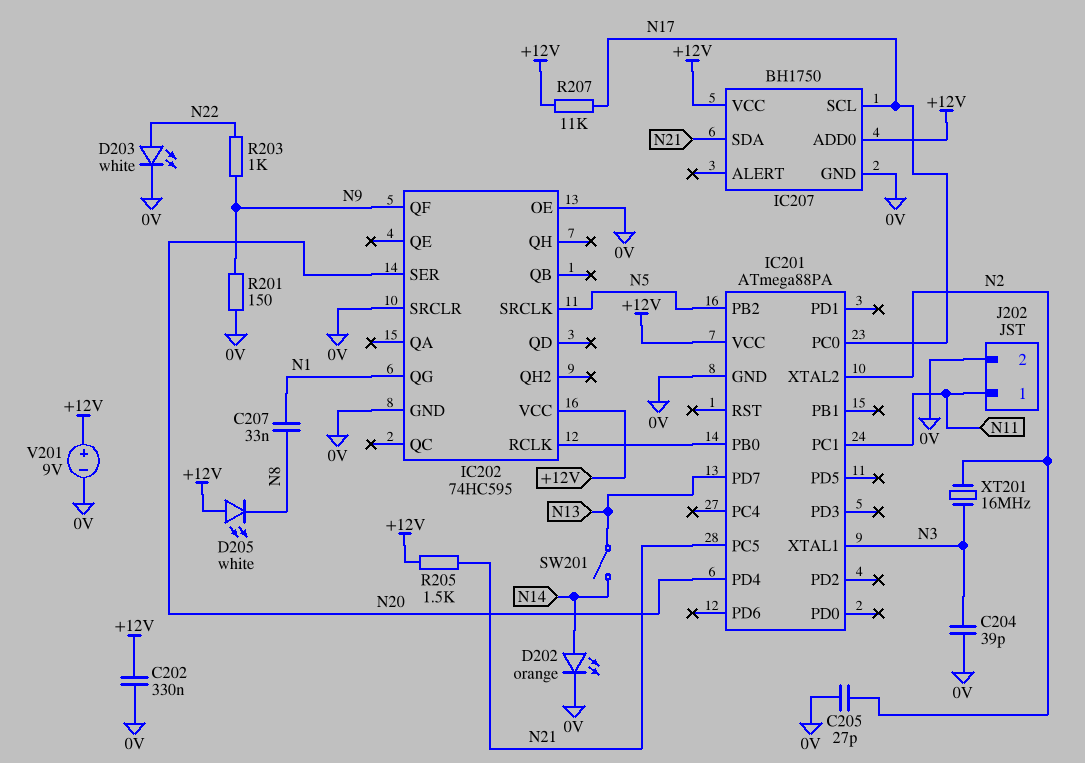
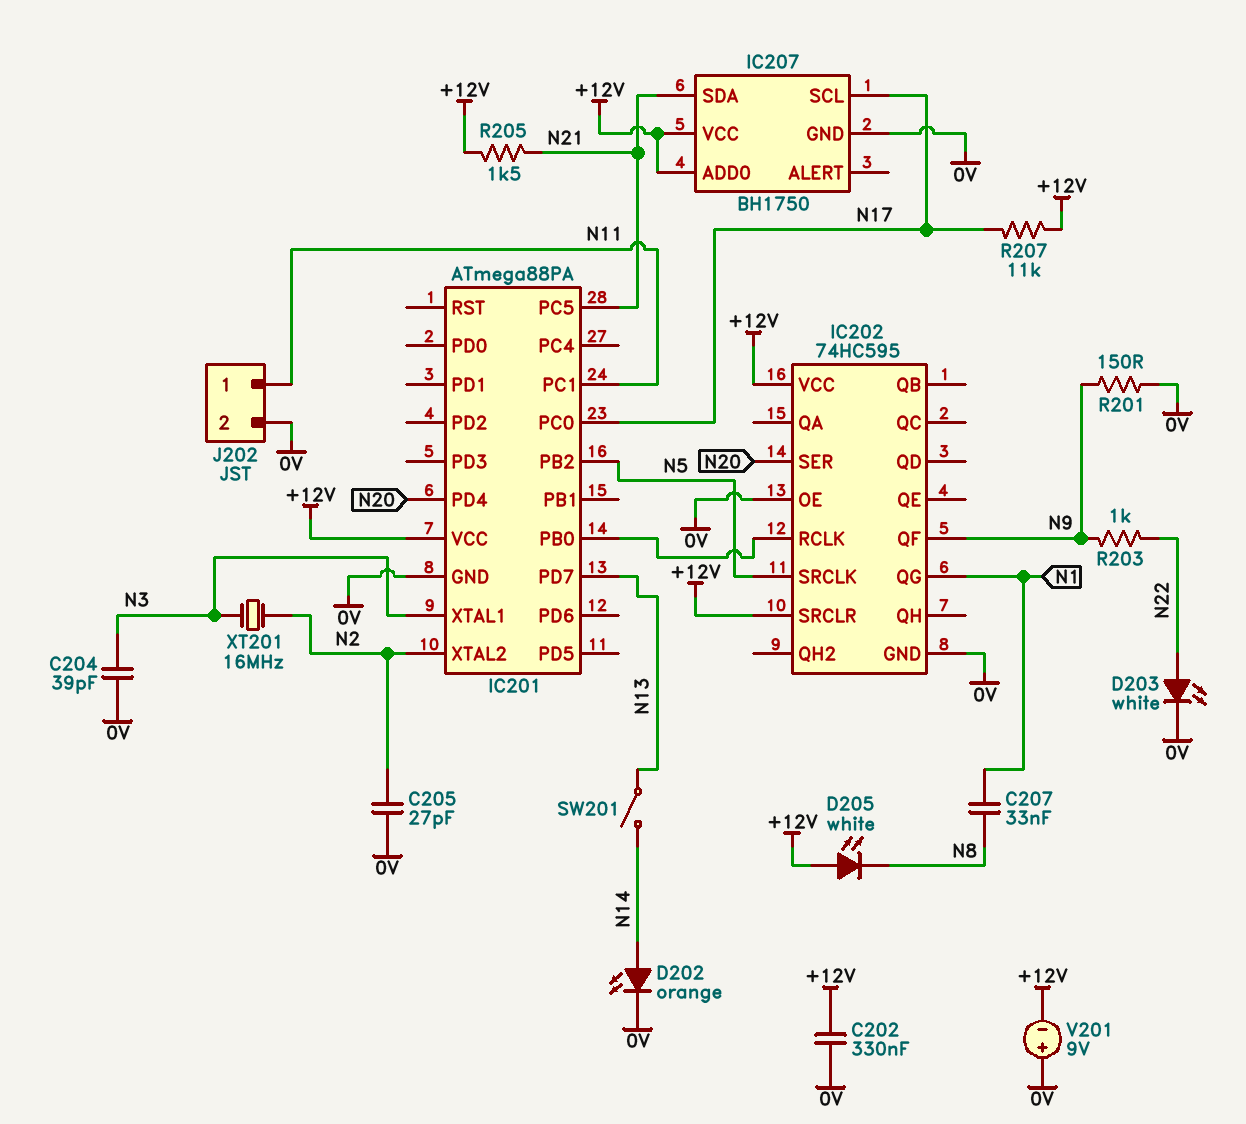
IC202 pin SRCLR: 0V -> +12V
V201: 9V (plus +12V, minus 0V) -> 9V (plus 0V, minus +12V)

